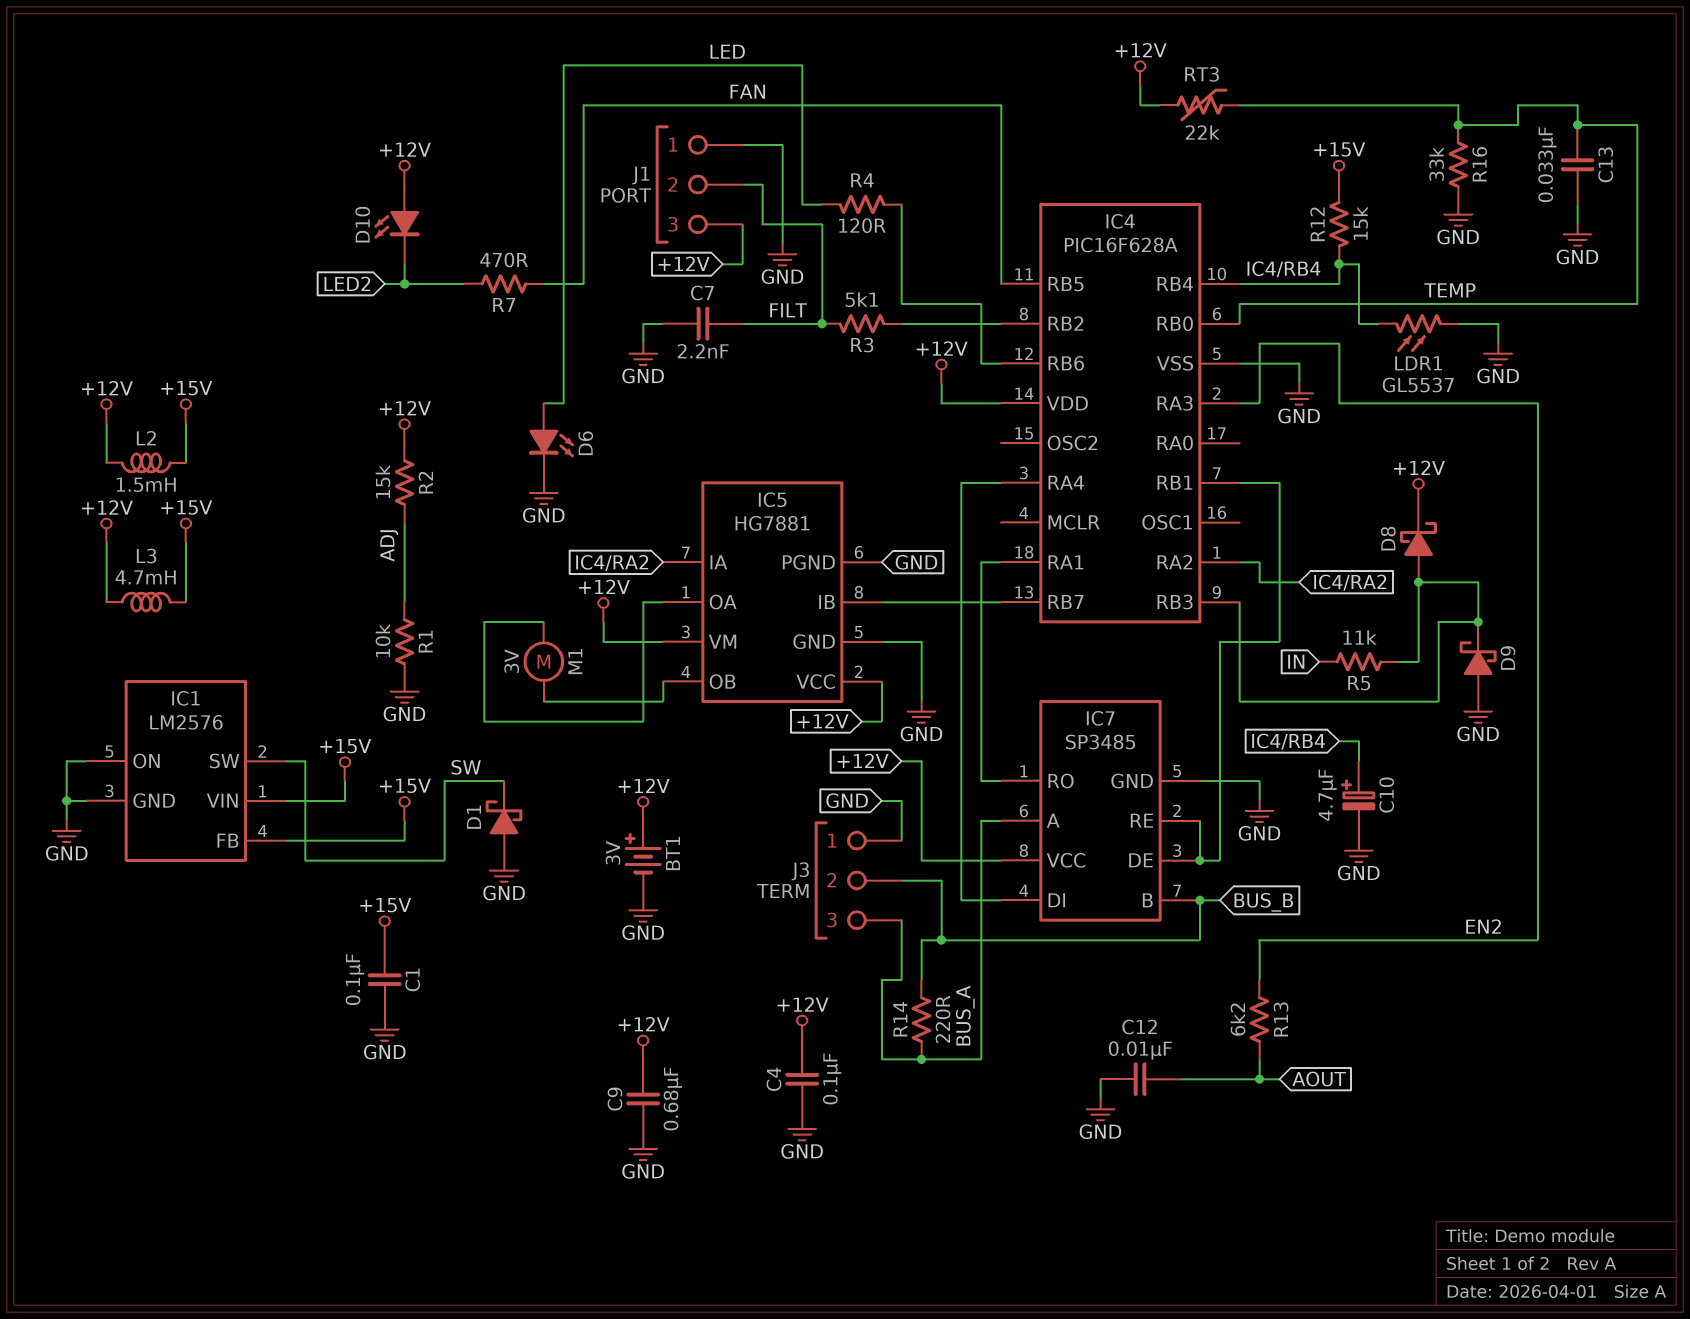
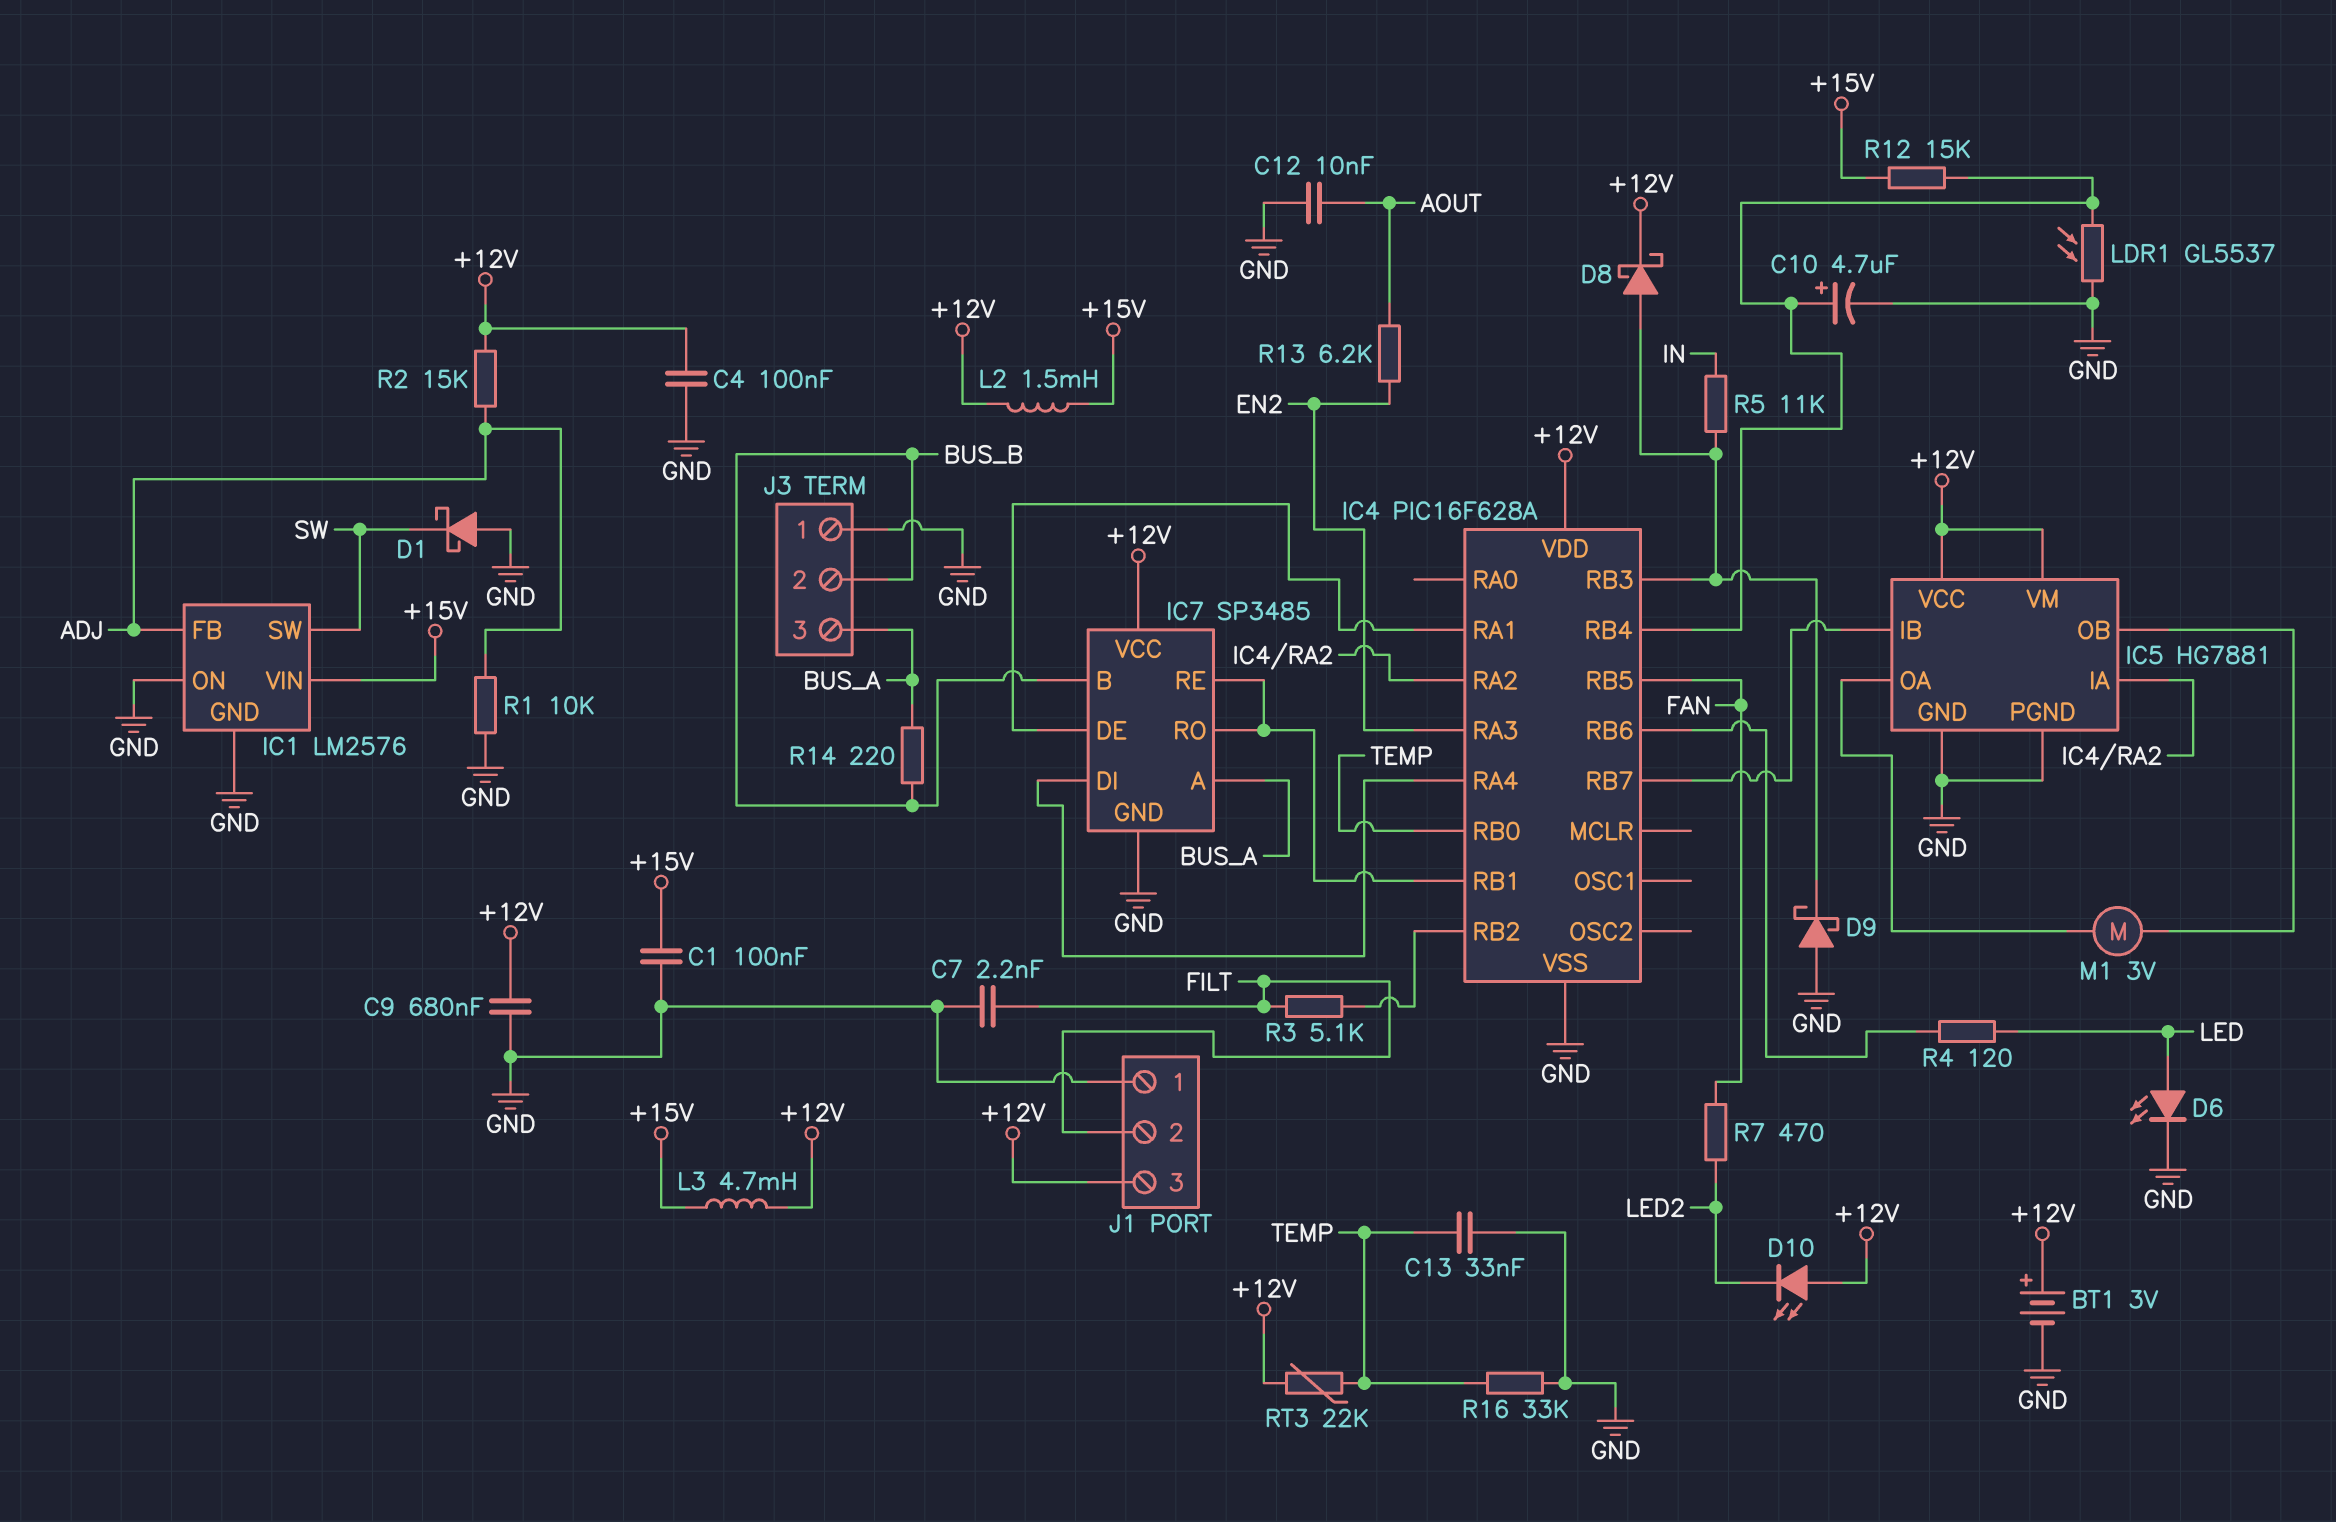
IC1 pin FB: +15V -> ADJ
IC7 pin DE: IC4/RB1 -> IC4/RA1
IC7 pin RO: IC4/RA1 -> IC4/RB1

